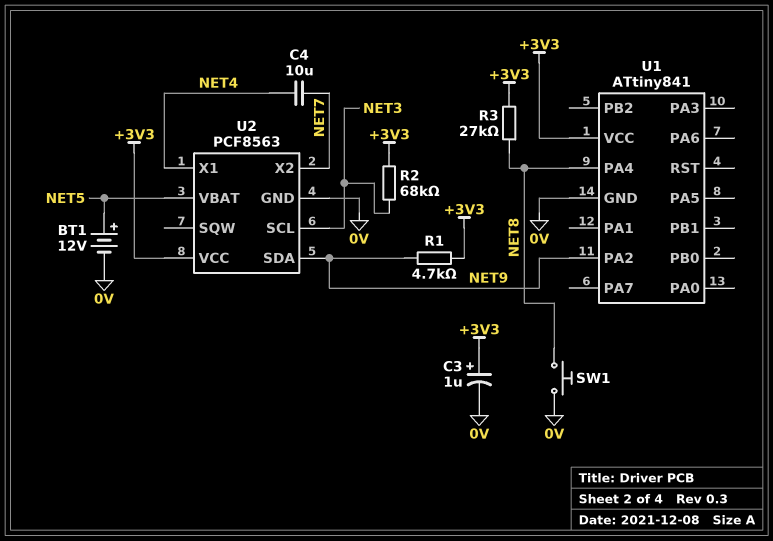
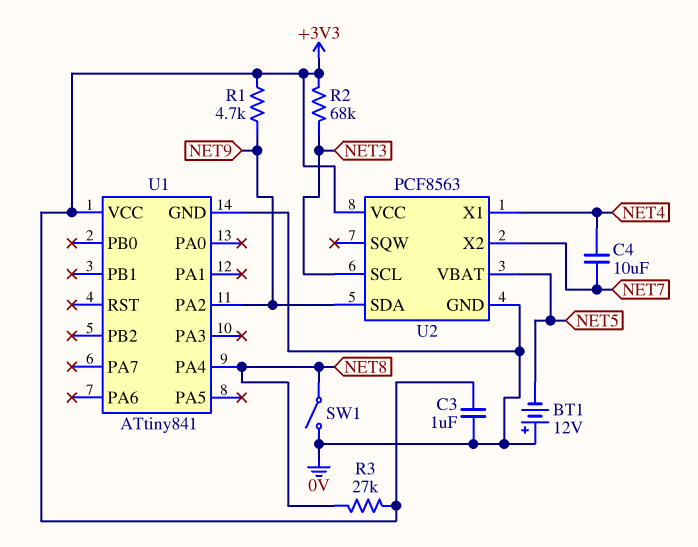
BT1: 12V (plus NET5, minus 0V) -> 12V (plus 0V, minus NET5)
C3: 1uF (plus +3V3, minus 0V) -> 1uF (+3V3, 0V)
SW1: button (0V, NET8) -> switch (0V, NET8)

